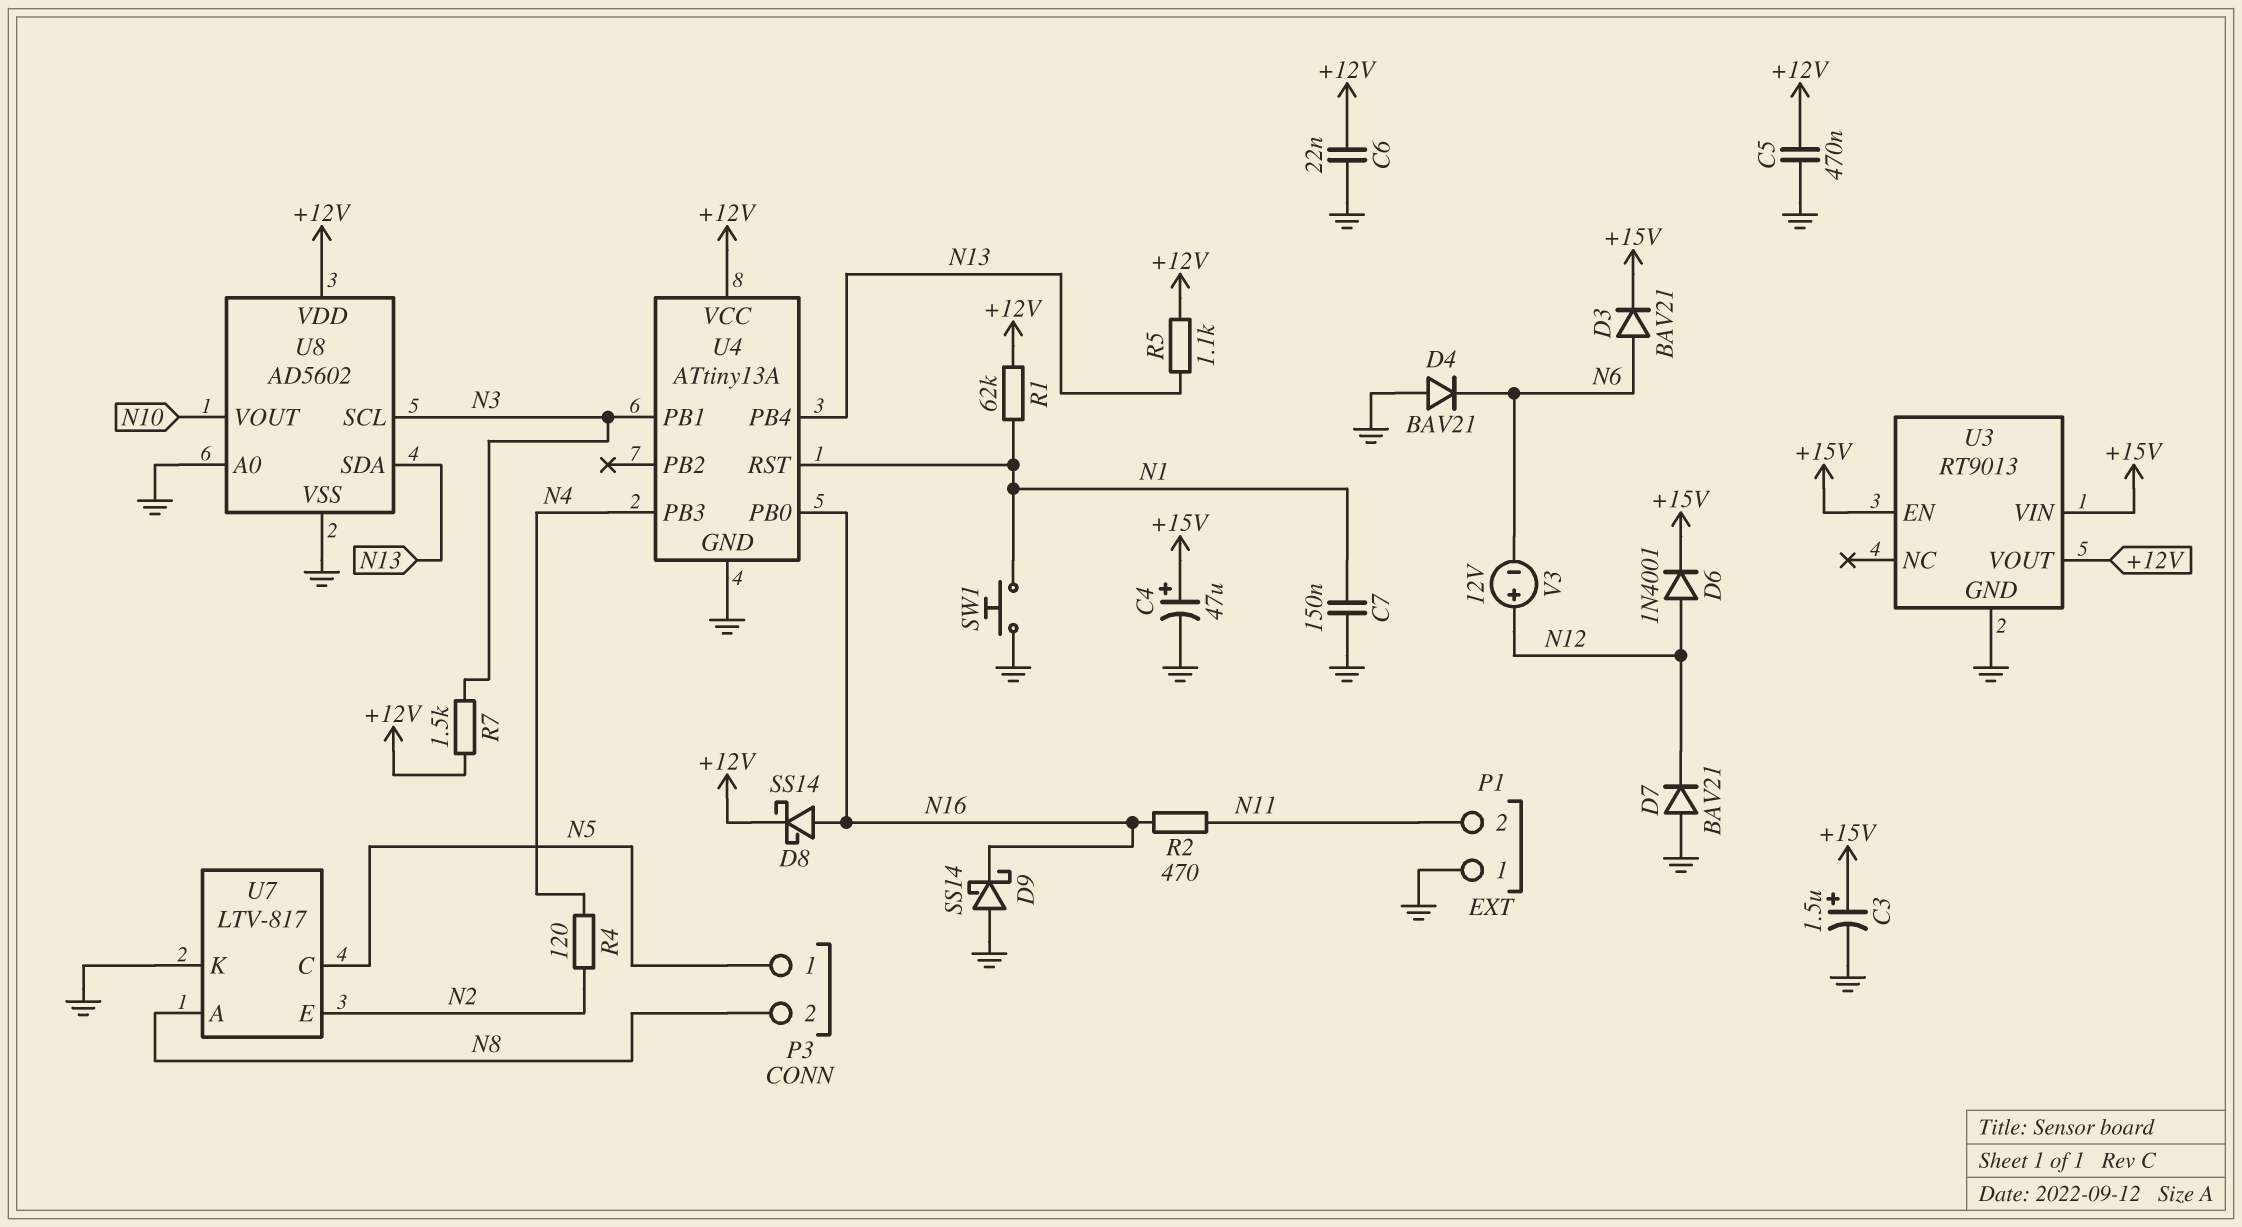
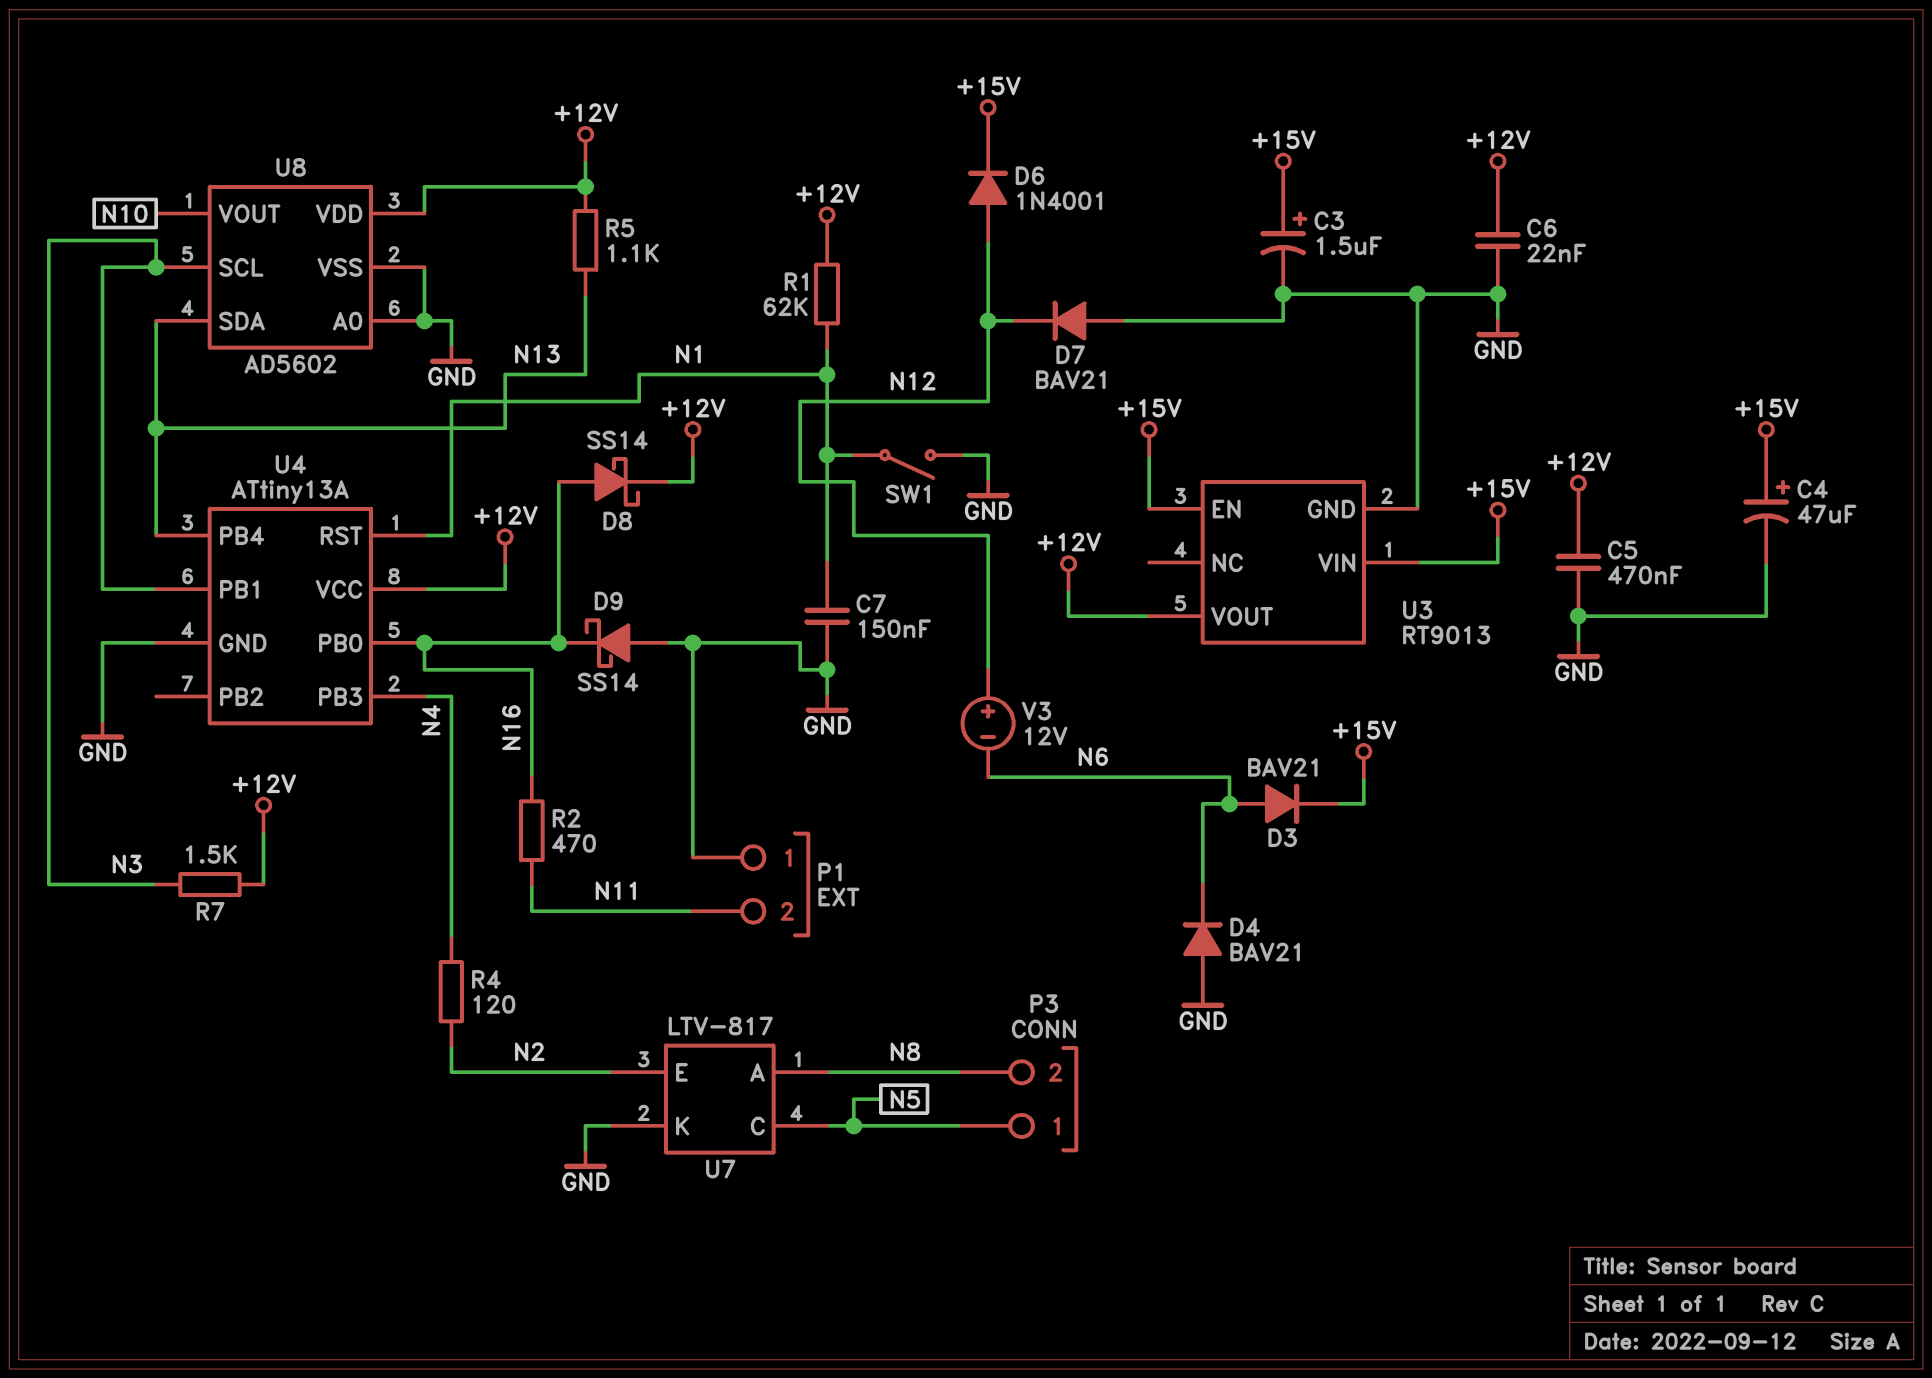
SW1: button (GND, N1) -> switch (GND, N1)

